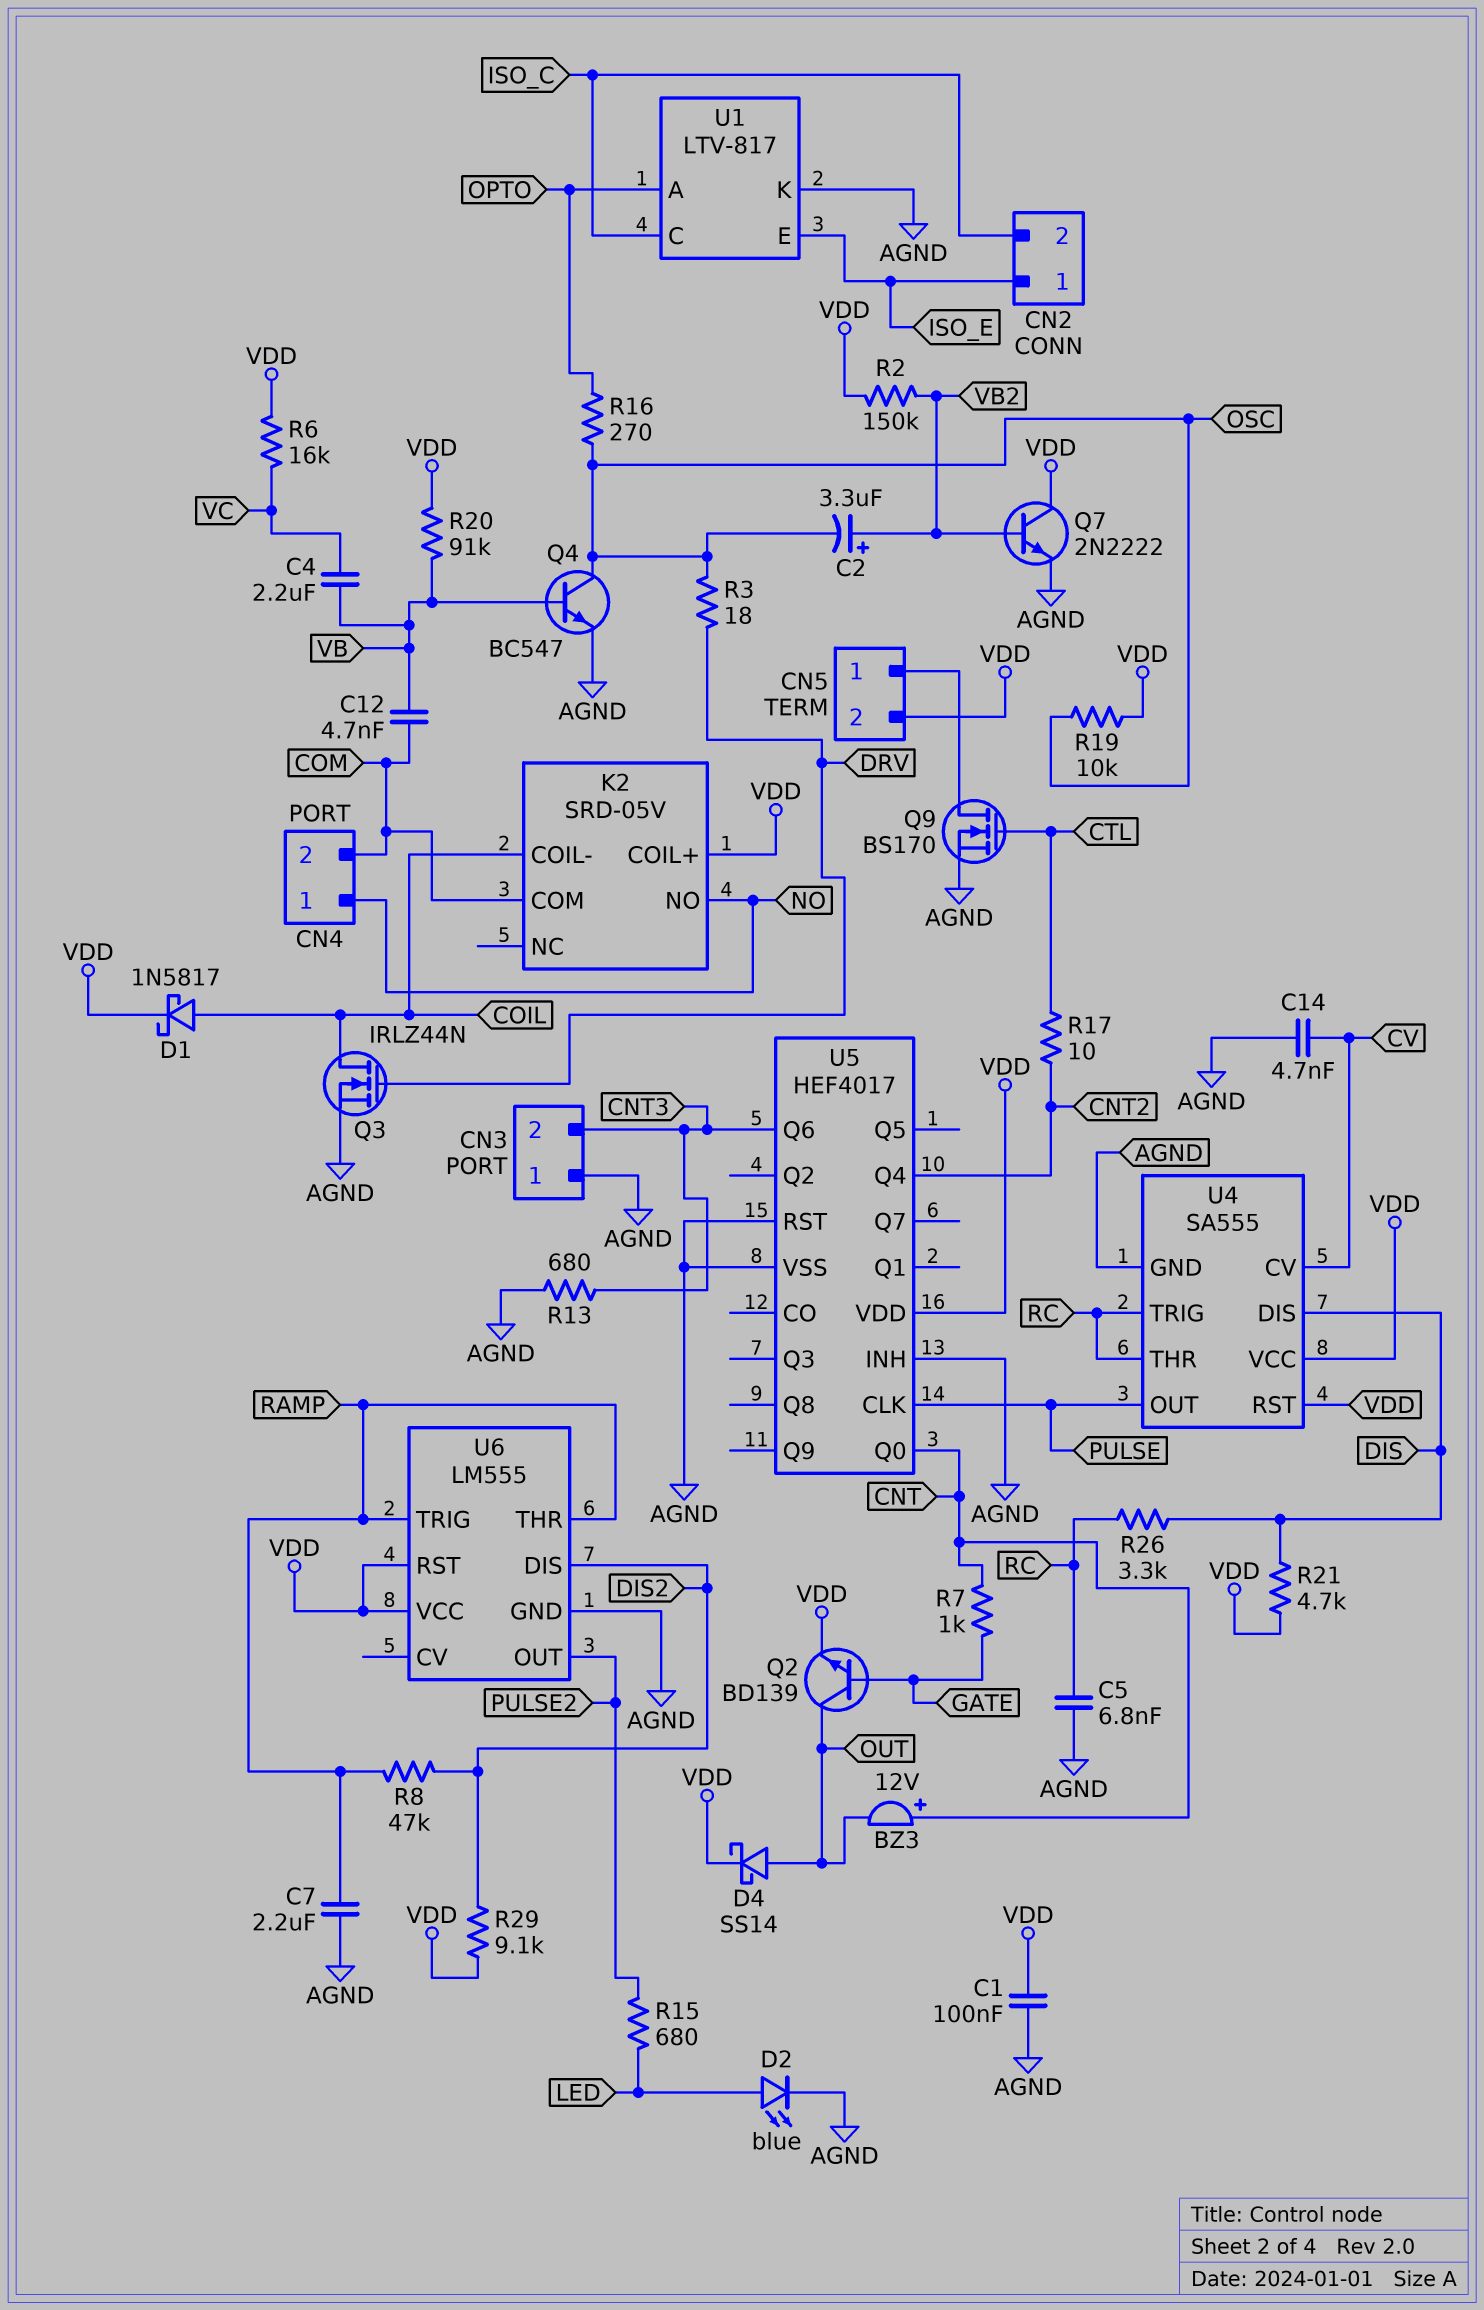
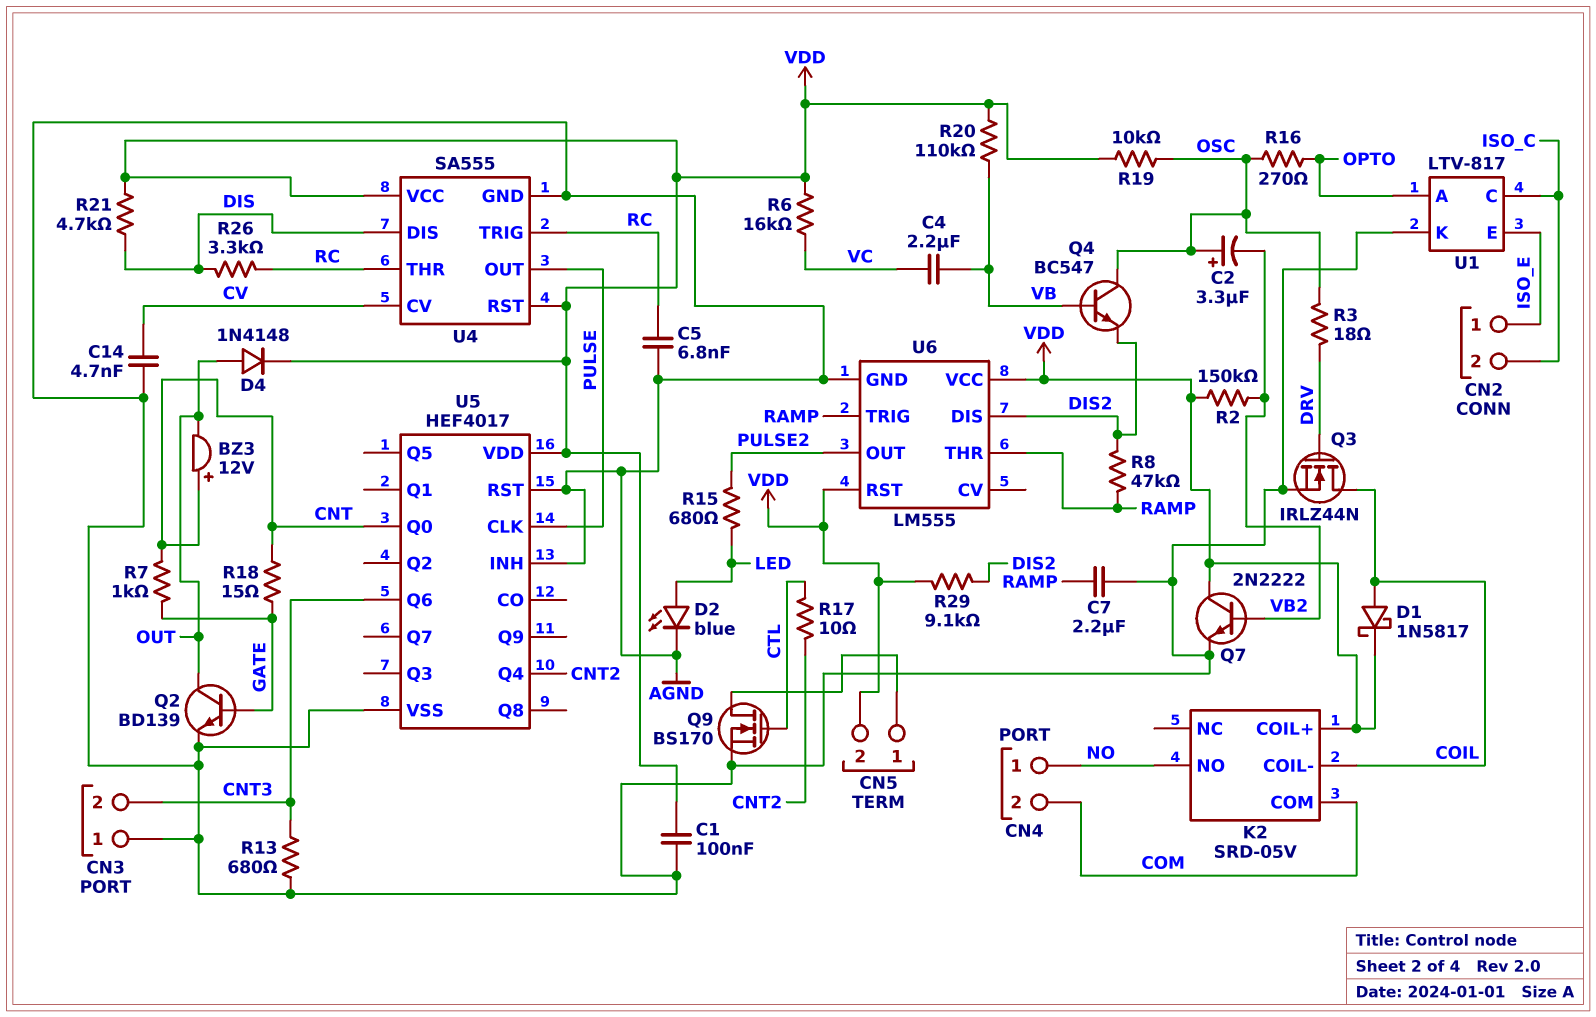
C2: 3.3uF (plus VB2, minus OSC) -> 3.3uF (plus OSC, minus VB2)
C12: 4.7nF (COM, VB) -> none
D4: schottky SS14 (A OUT, K VDD) -> diode 1N4148 (A OUT, K VDD)
Q2: NPN BD139 (B GATE, C OUT, E VDD) -> NPN BD139 (B GATE, C OUT, E AGND)
Q4: NPN BC547 (B VB, C OSC, E AGND) -> NPN BC547 (B VB, C OSC, E DIS2)
R18: none -> 15 (CNT, GATE)
R20: 91k (VB, VDD) -> 110k (VB, VDD)

